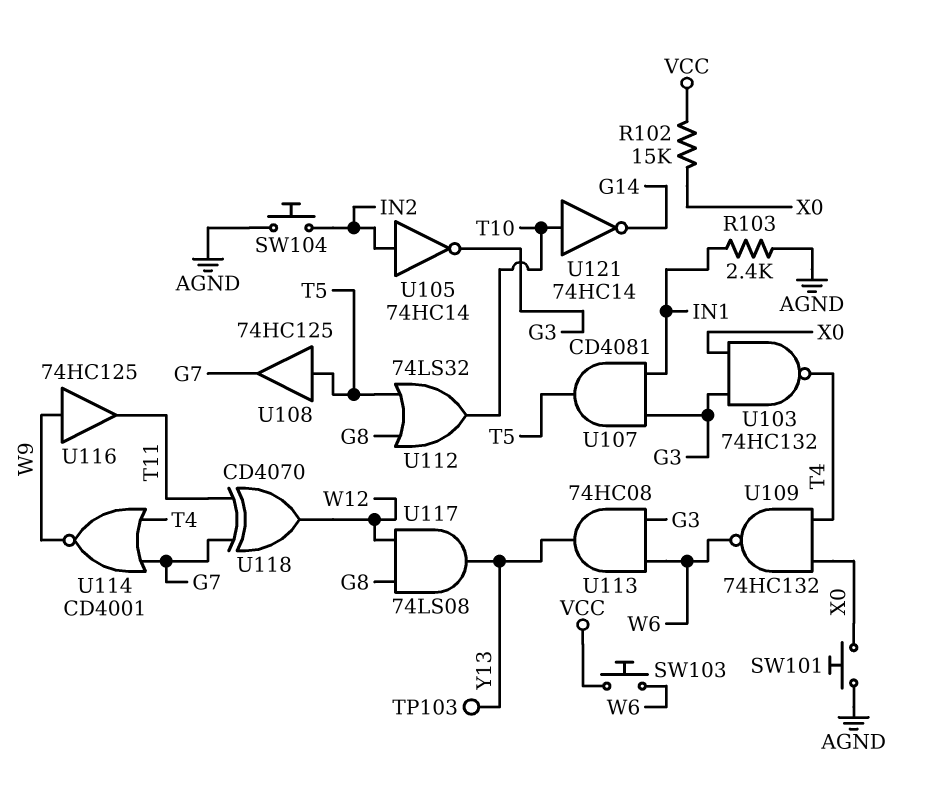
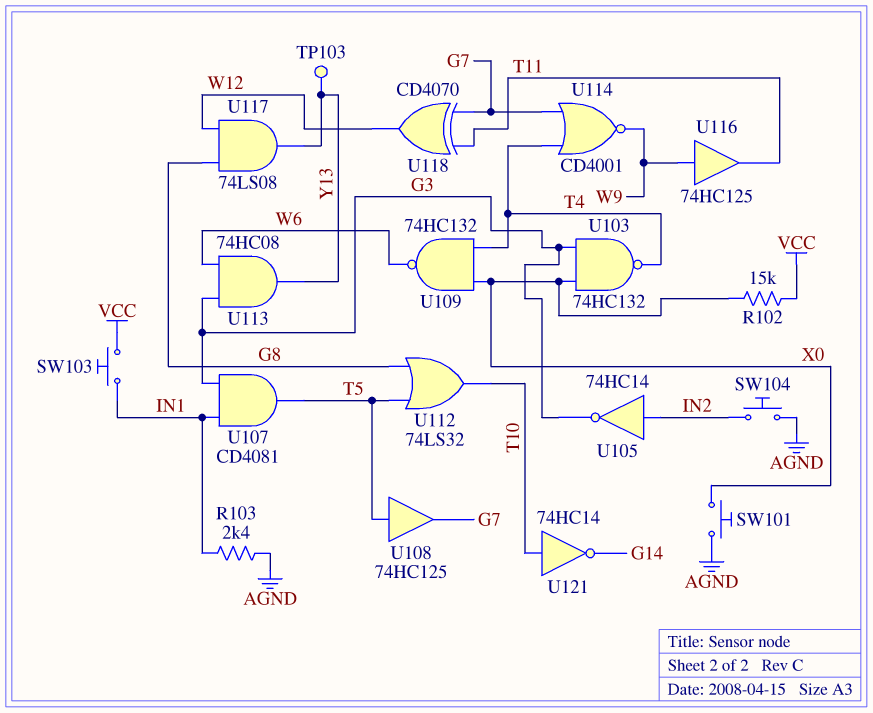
SW103: button (VCC, W6) -> button (IN1, VCC)

